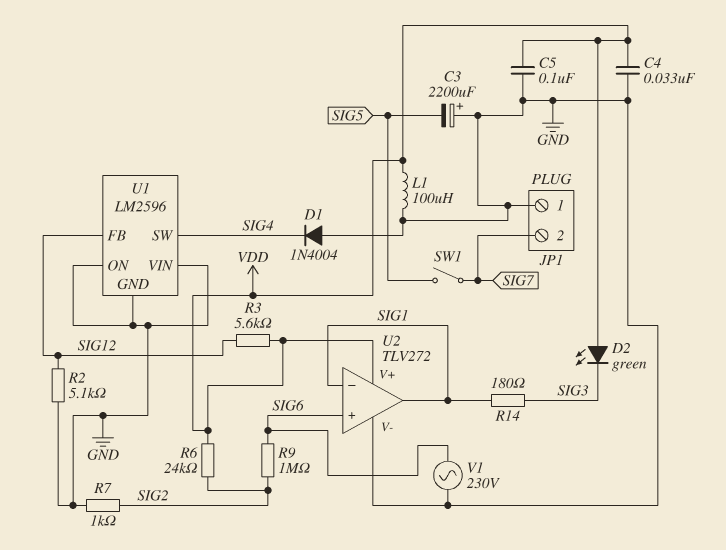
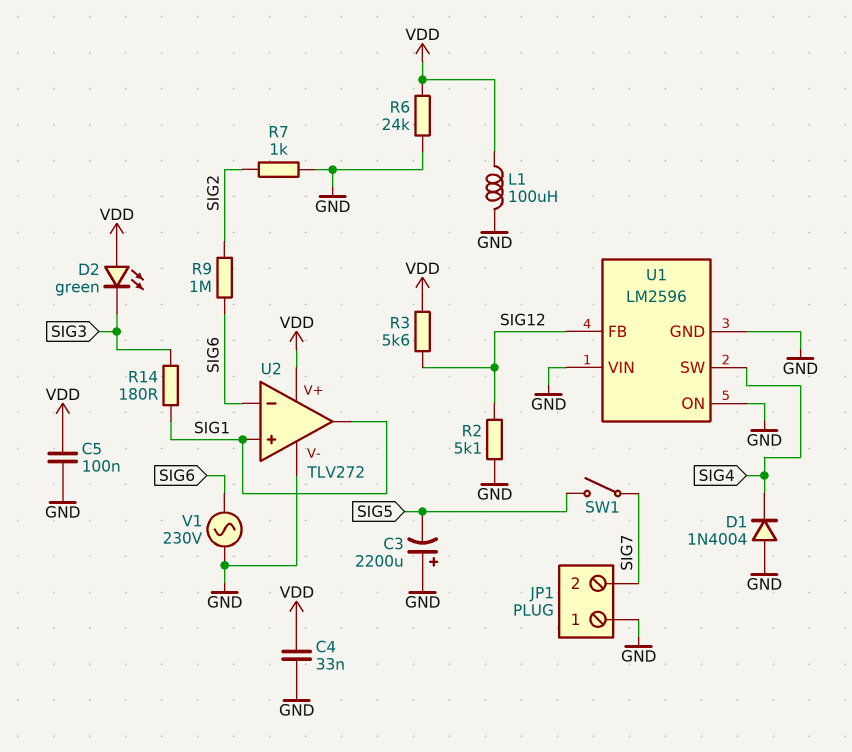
R6: 24k (SIG2, VDD) -> 24k (GND, VDD)
U2 pin in+: SIG6 -> SIG1
U2 pin in-: SIG1 -> SIG6

